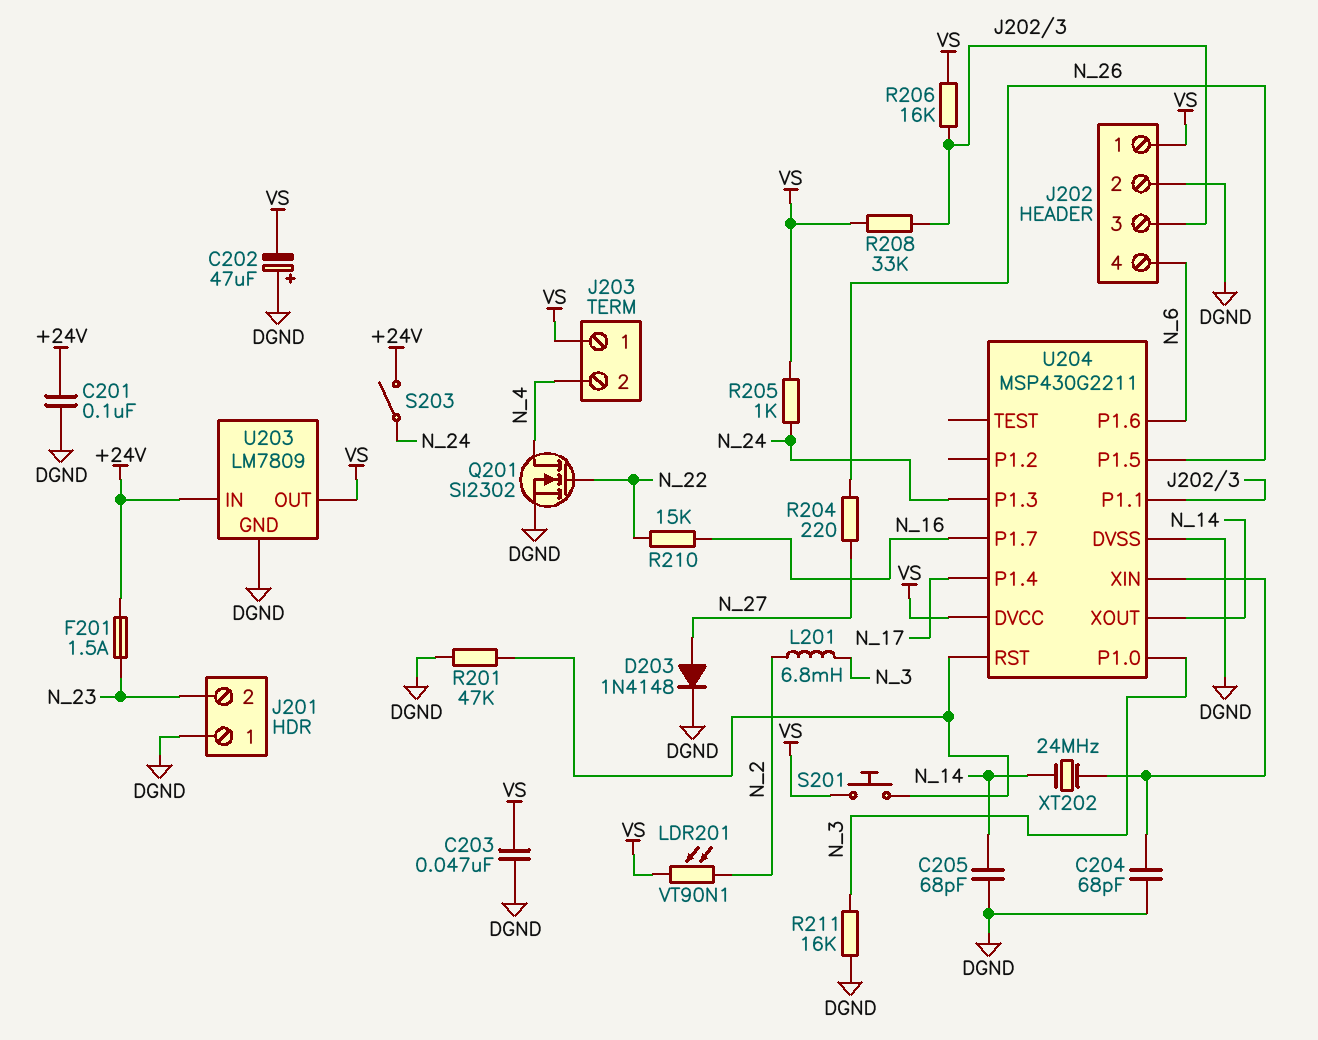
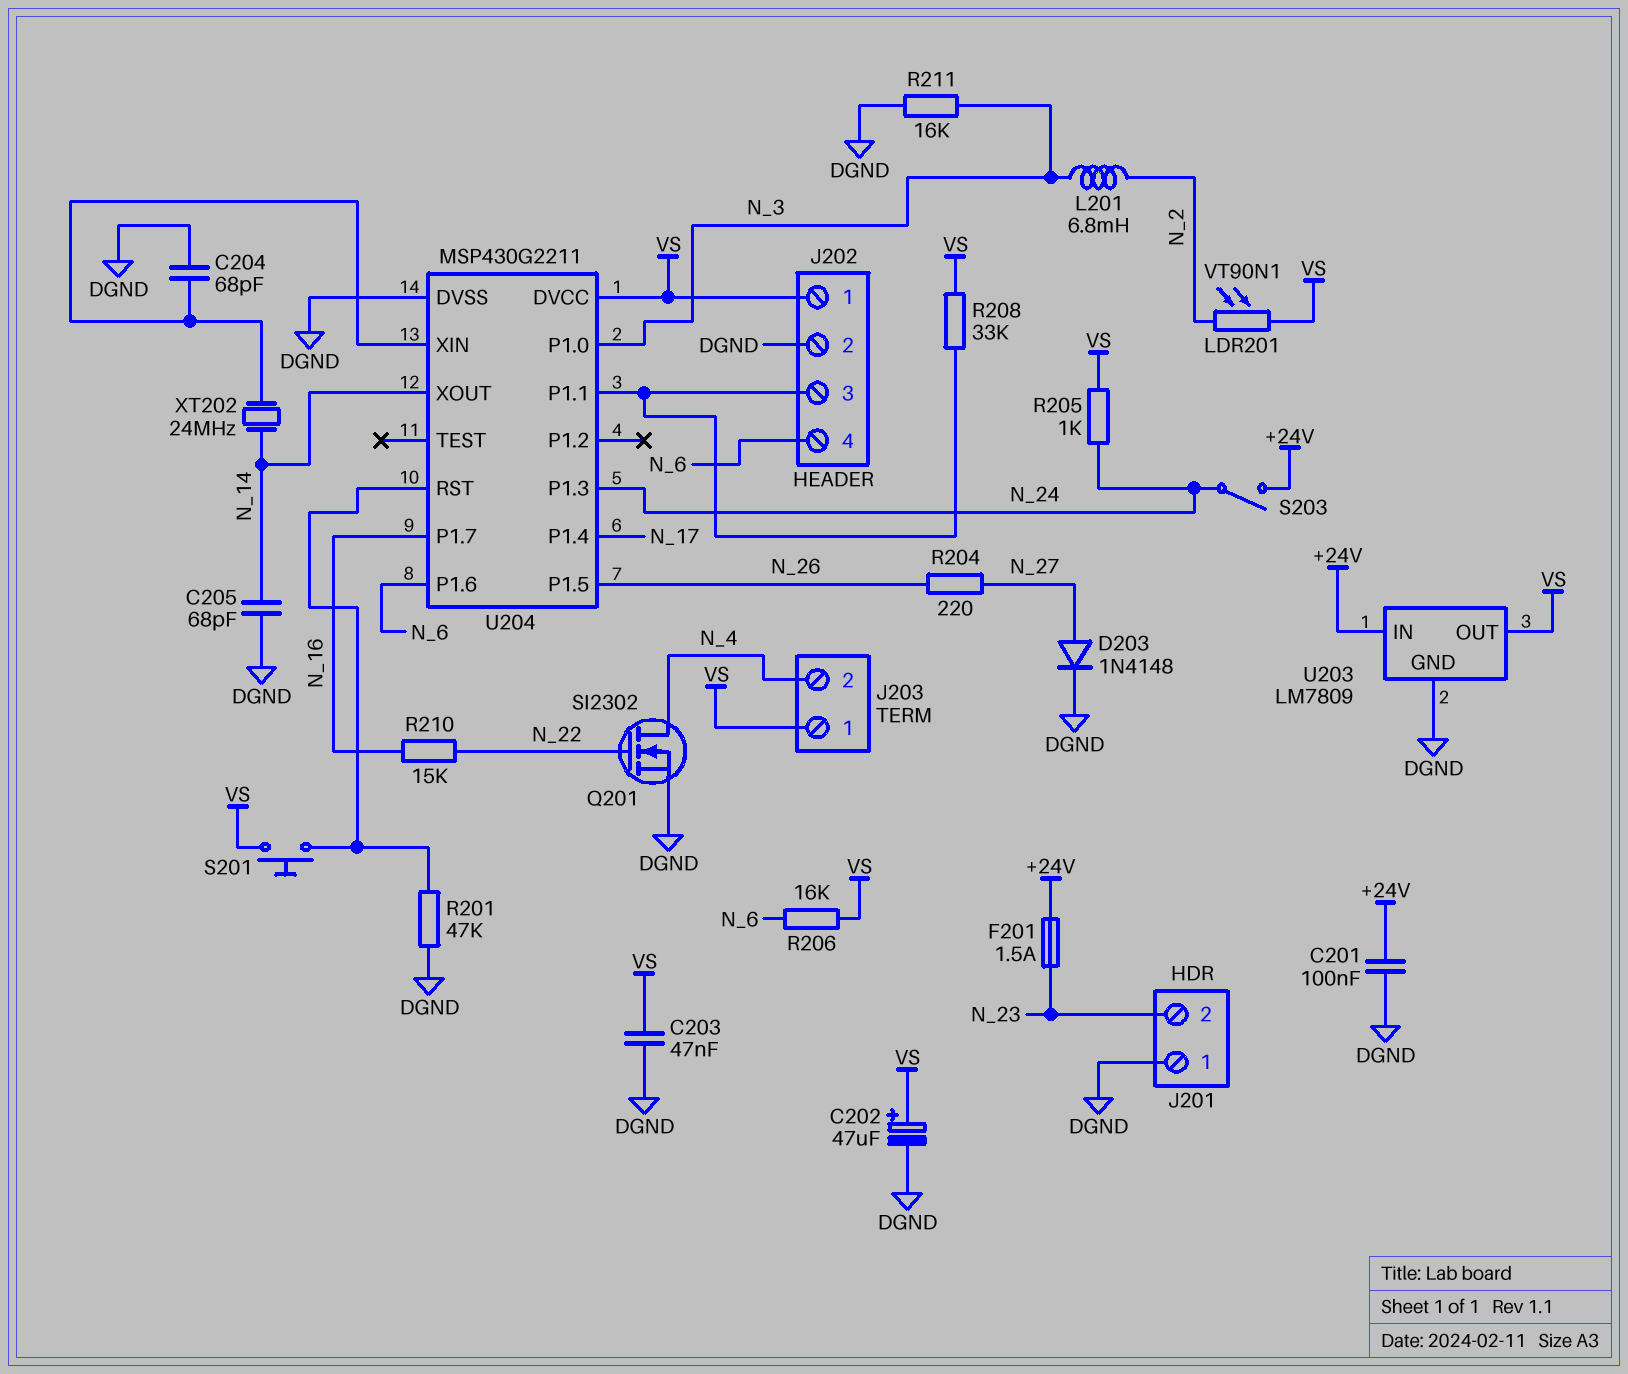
C202: 47uF (plus DGND, minus VS) -> 47uF (plus VS, minus DGND)
R206: 16k (J202/3, VS) -> 16k (N_6, VS)

